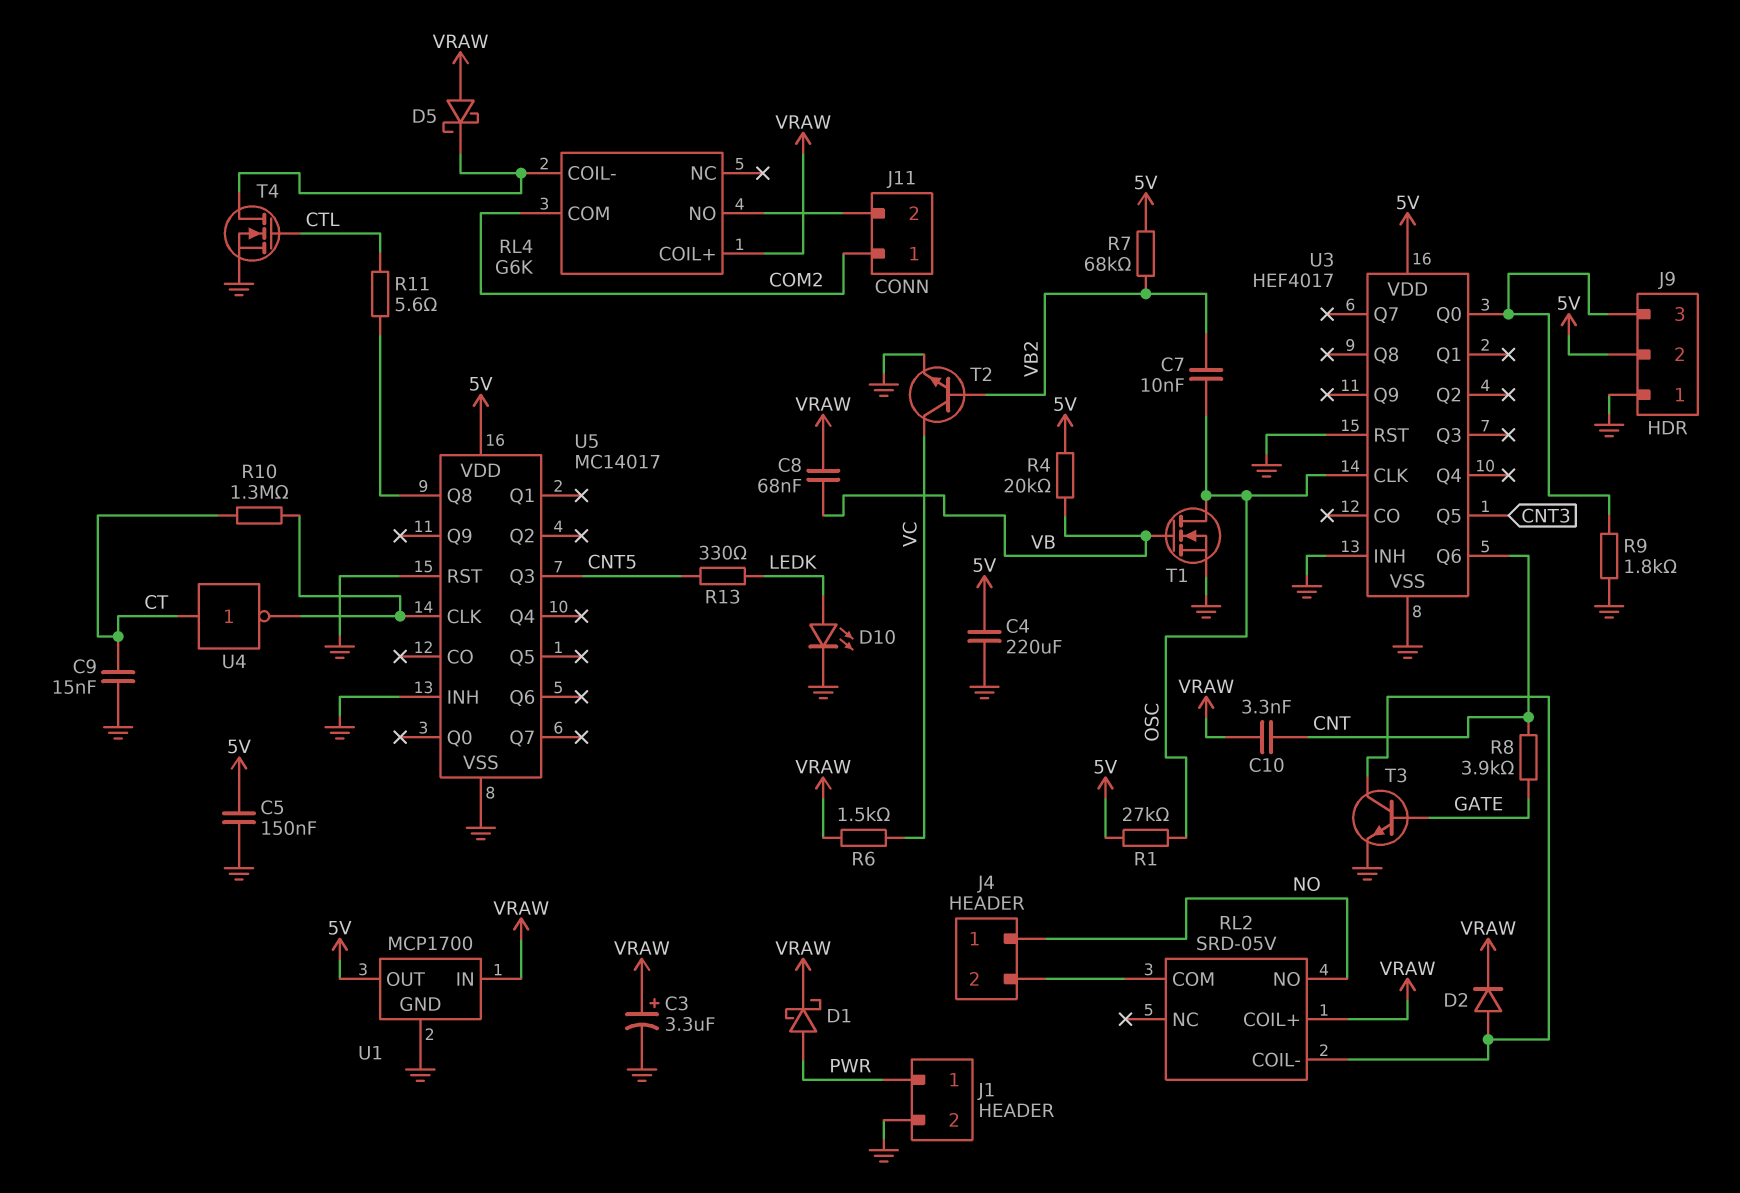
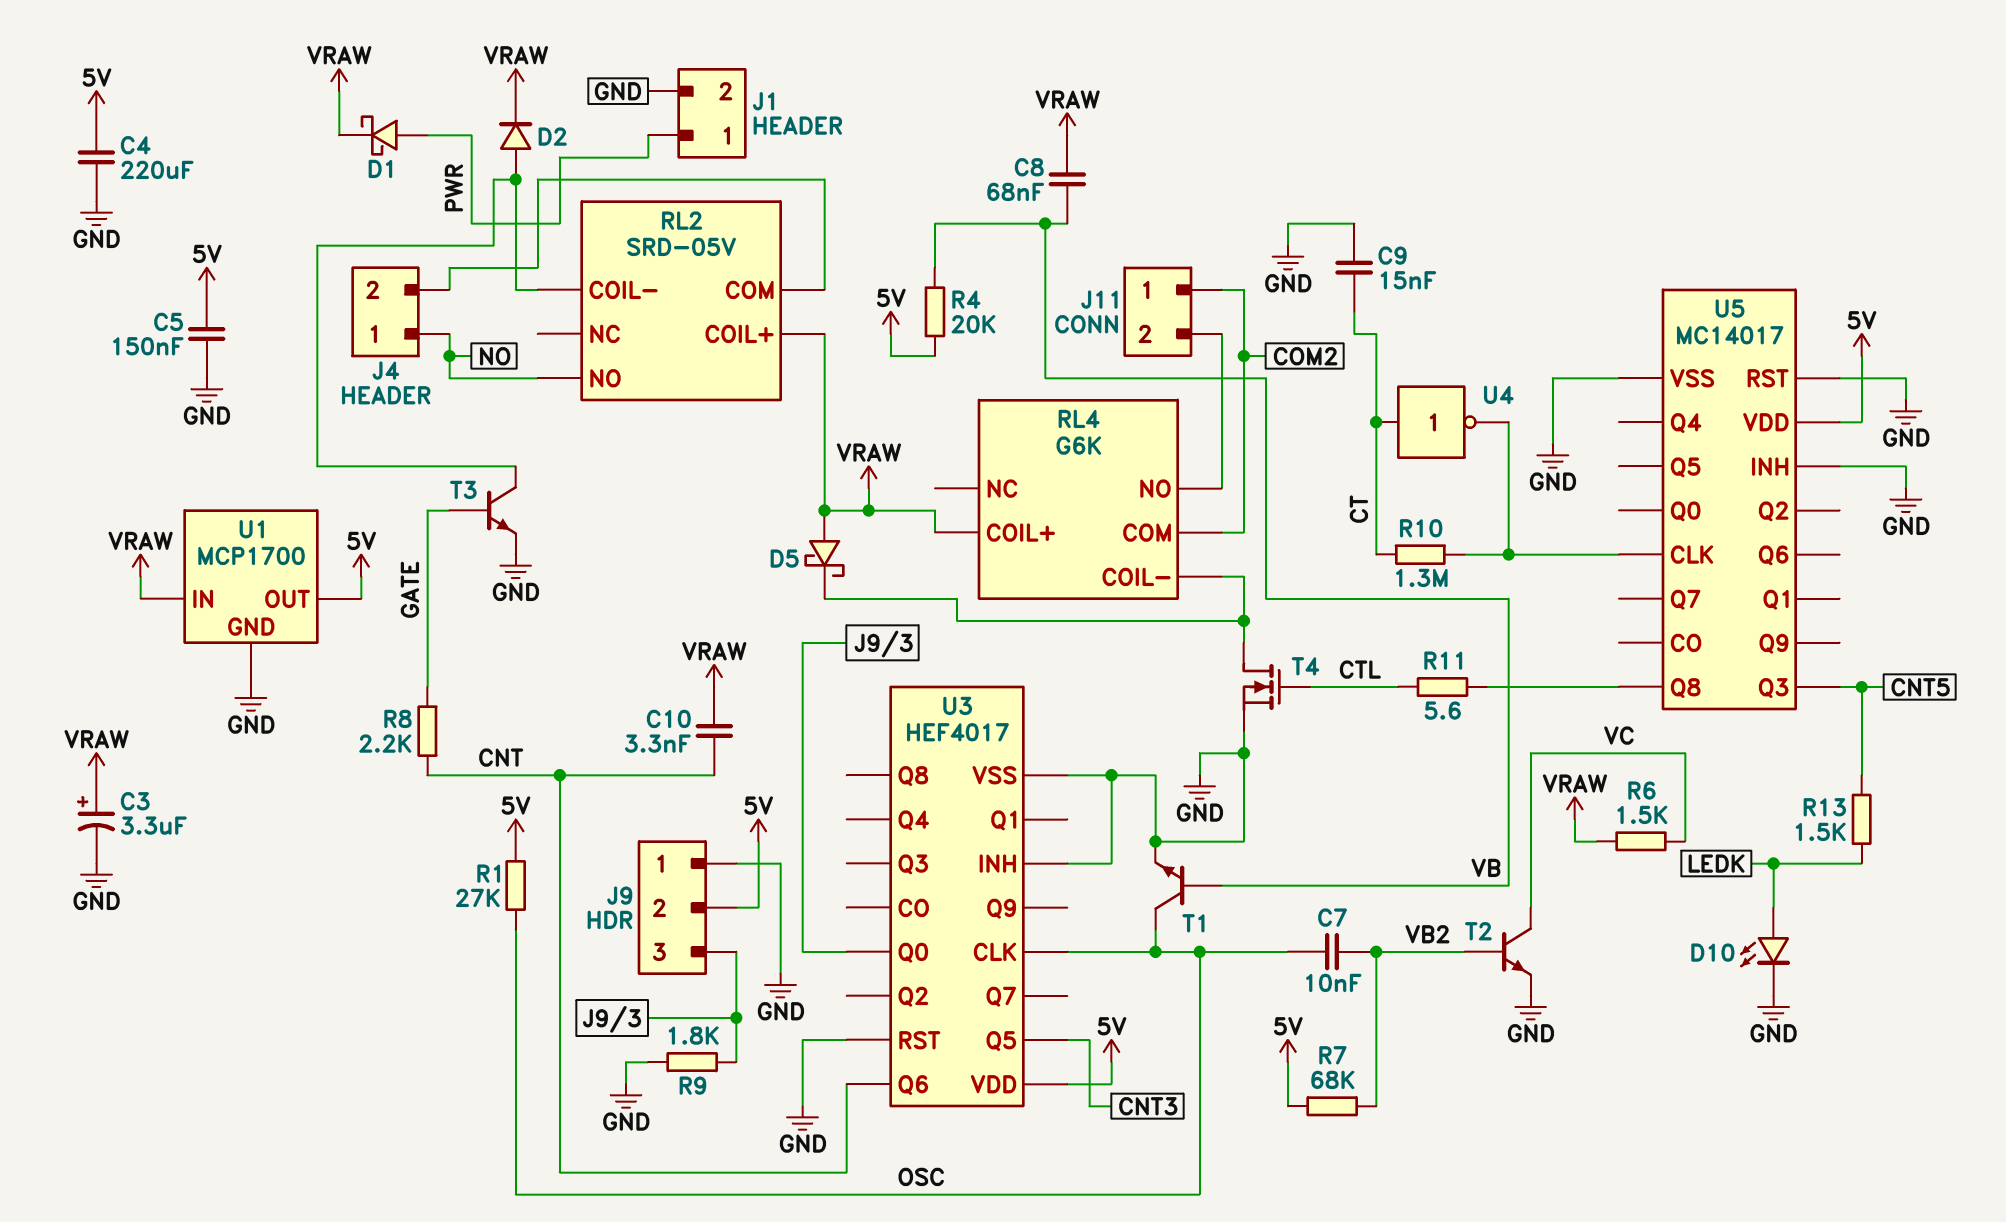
R8: 3.9k (CNT, GATE) -> 2.2k (CNT, GATE)
R13: 330 (CNT5, LEDK) -> 1.5k (CNT5, LEDK)
T1: NMOS (G VB, D OSC, S GND) -> NPN (B VB, C OSC, E GND)

